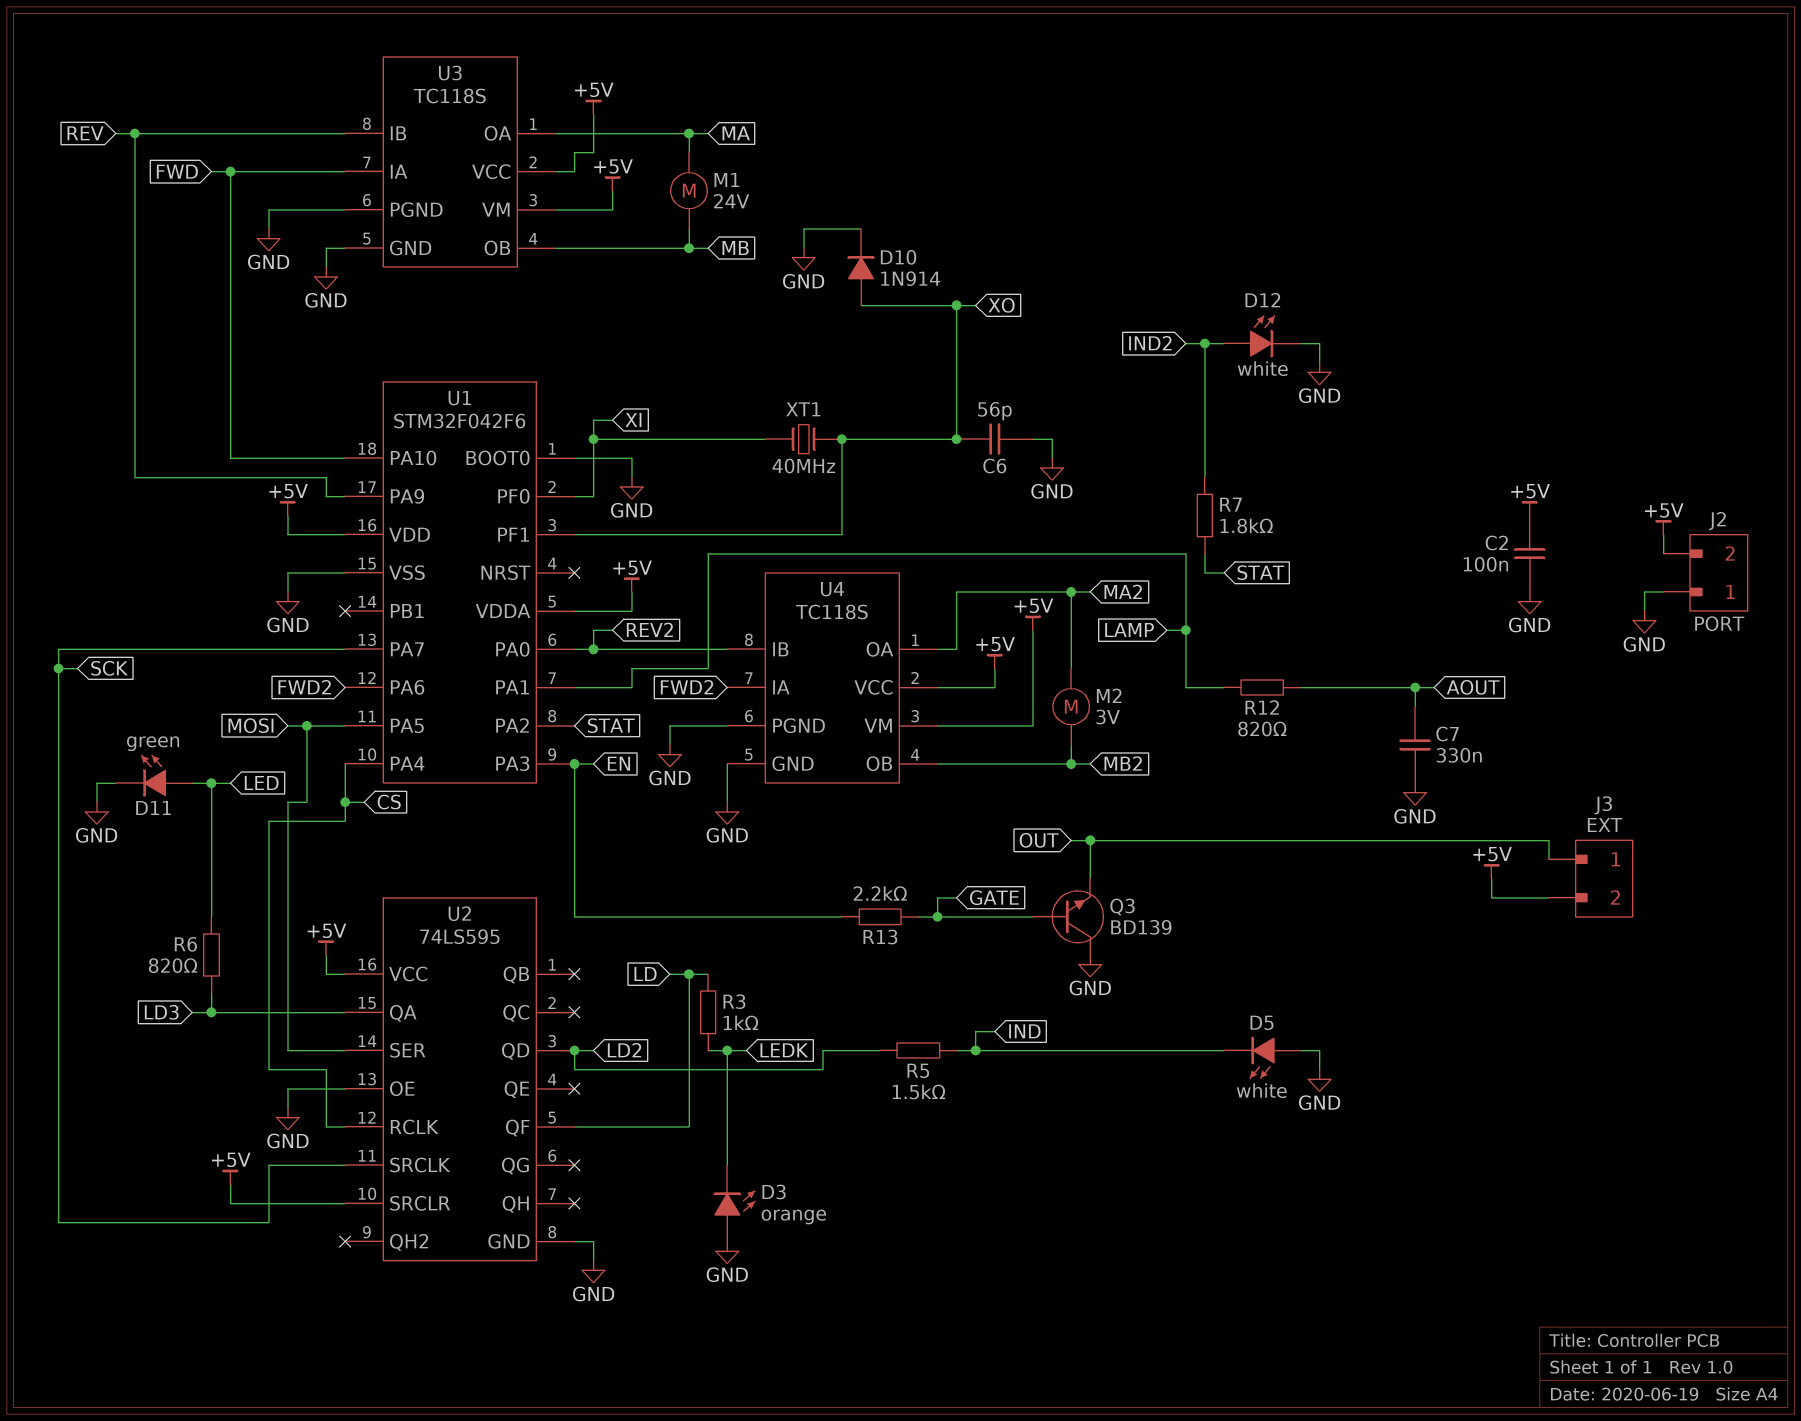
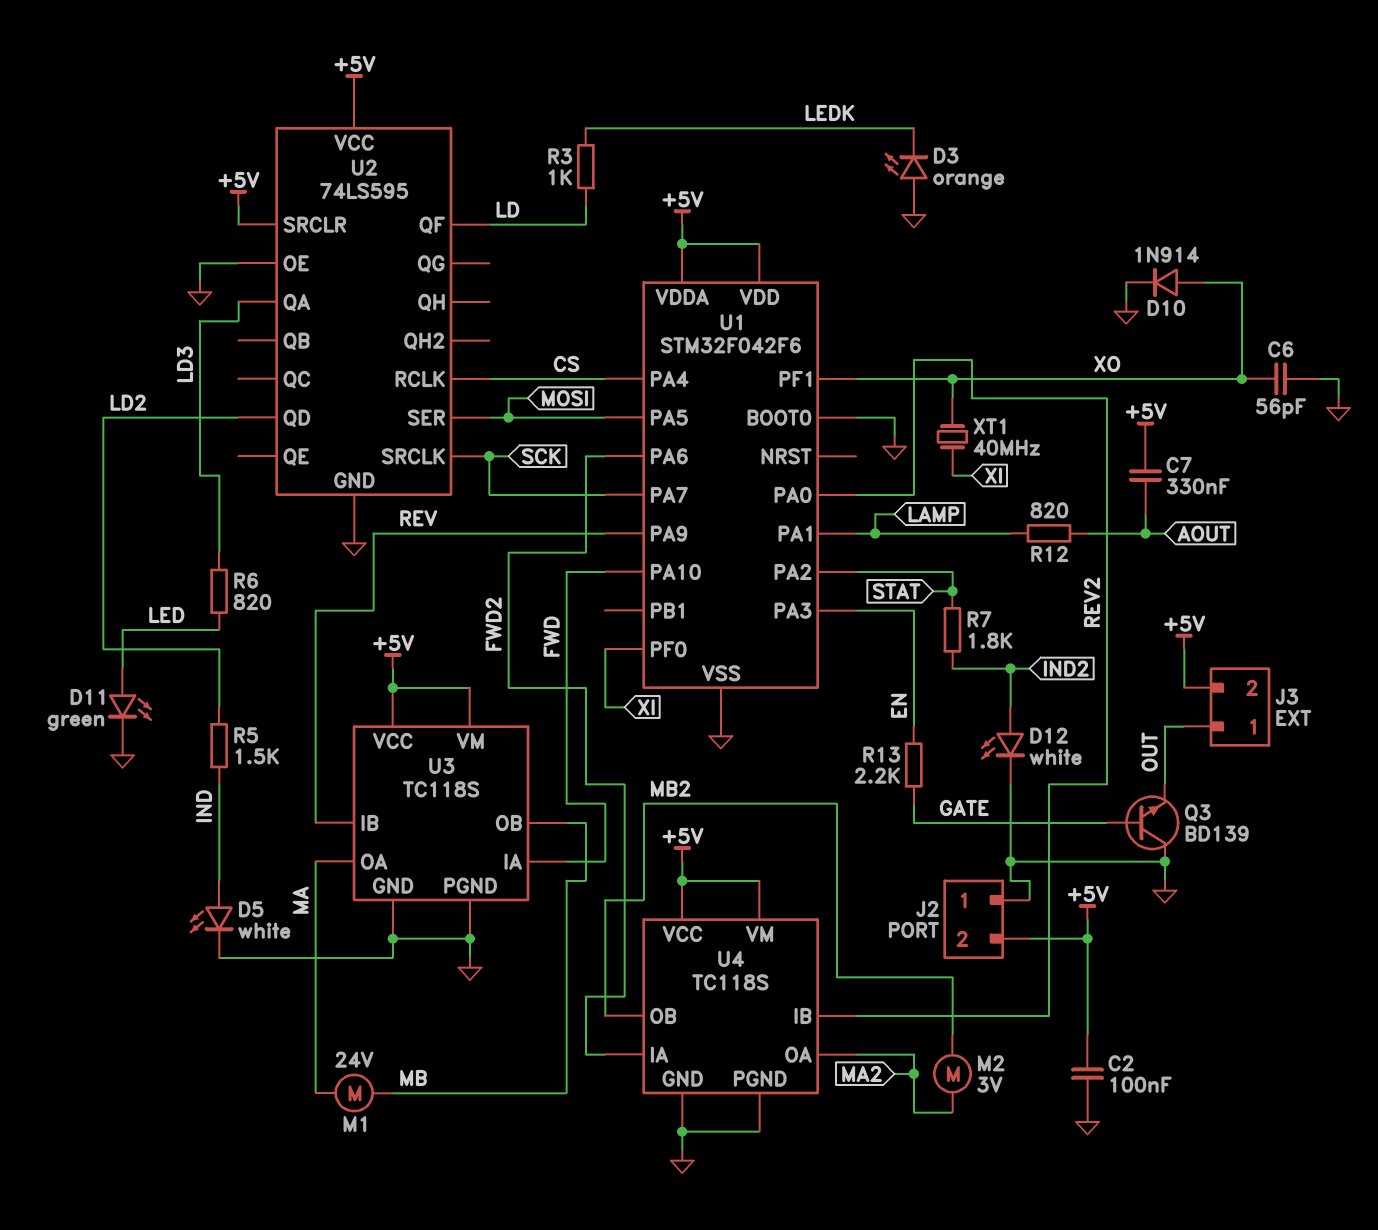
C7: 330nF (AOUT, GND) -> 330nF (+5V, AOUT)
D5: LED white (A GND, K IND) -> LED white (A IND, K GND)

